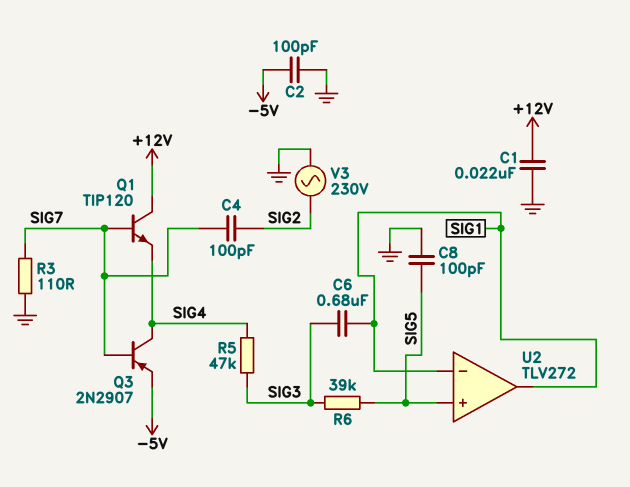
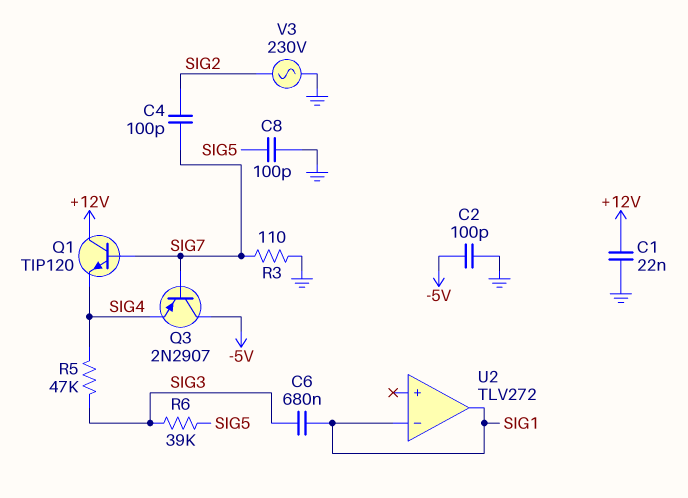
Q3: PNP 2N2907 (B SIG7, C SIG4, E -5V) -> PNP 2N2907 (B SIG7, C -5V, E SIG4)
U2 pin in+: SIG5 -> none

